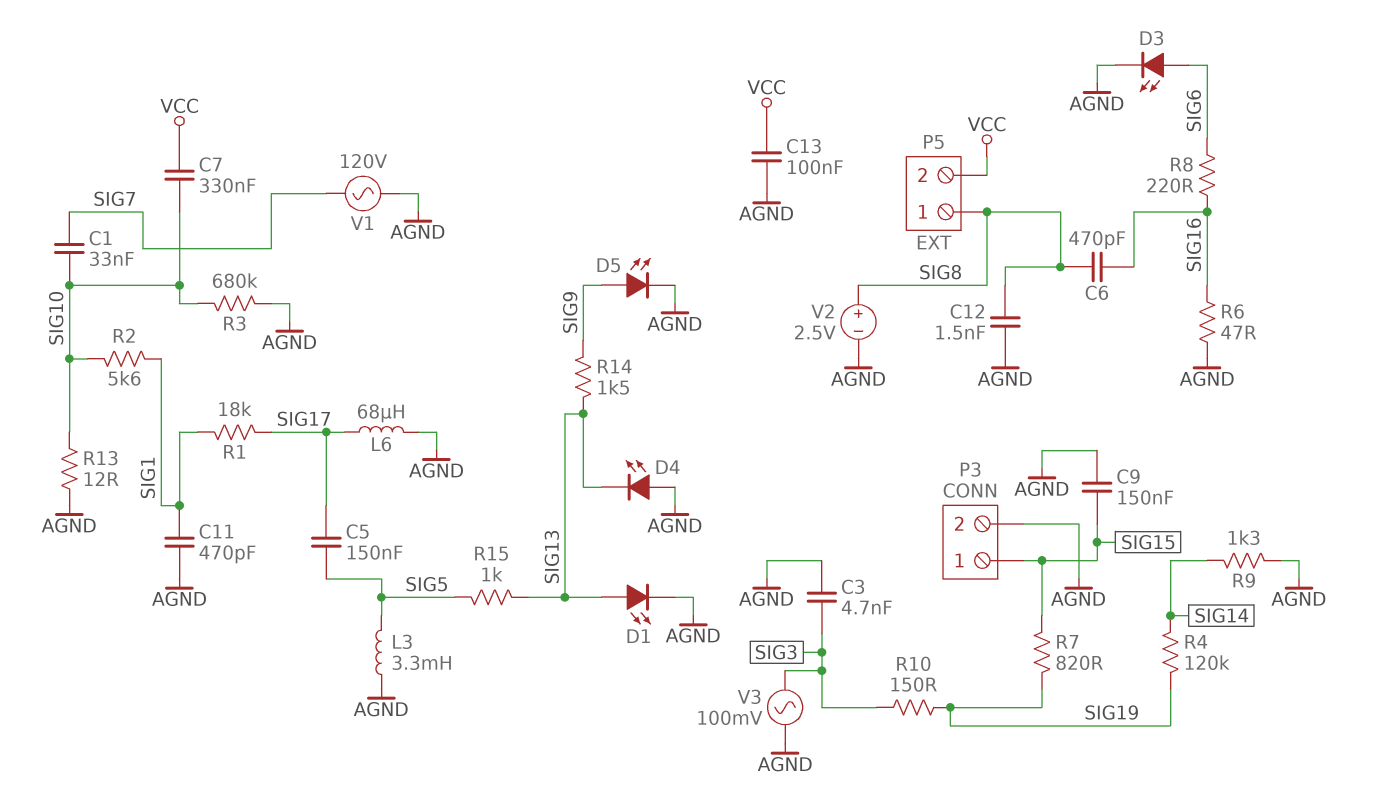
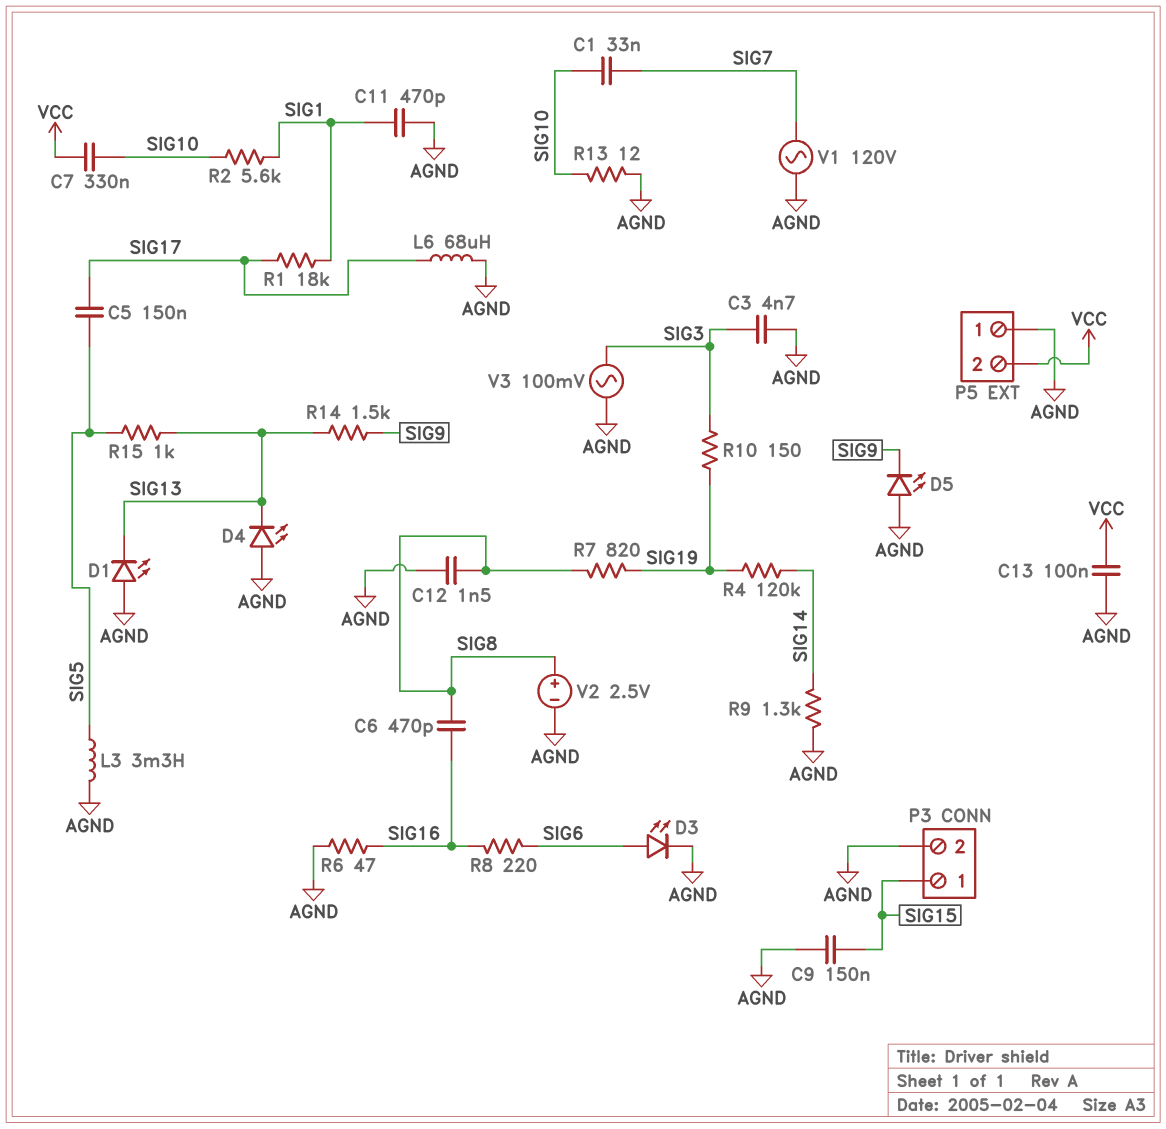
D1: LED (A SIG13, K AGND) -> LED (A AGND, K SIG13)
D5: LED (A SIG9, K AGND) -> LED (A AGND, K SIG9)
P5 pin 1: SIG8 -> AGND
R3: 680k (AGND, SIG10) -> none
R7: 820 (SIG15, SIG19) -> 820 (SIG8, SIG19)

